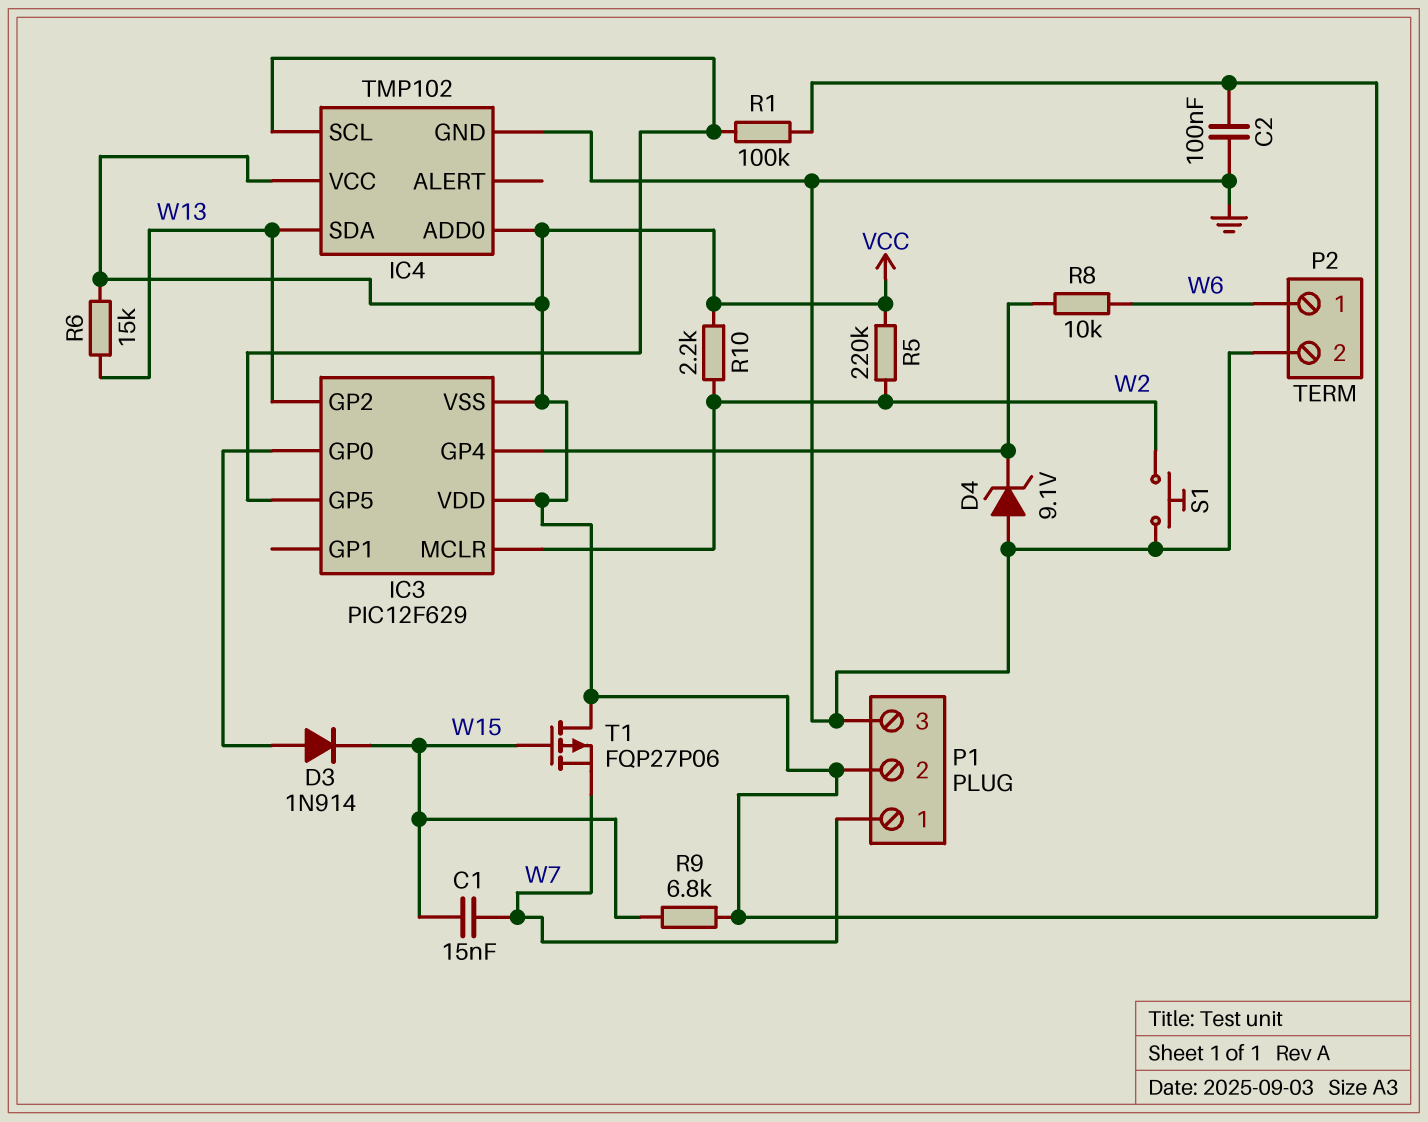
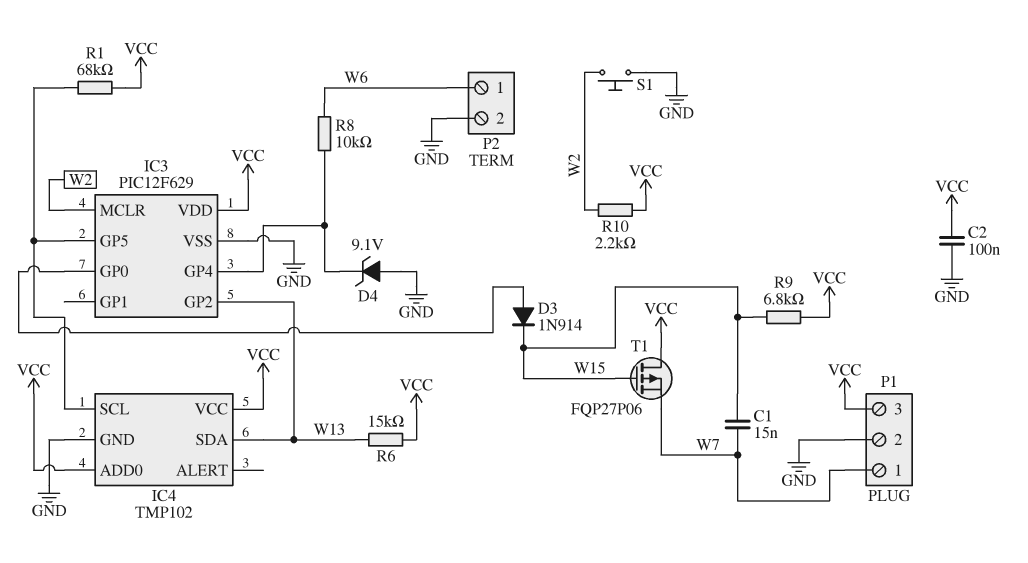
IC3 pin VSS: VCC -> GND
P1 pin 2: VCC -> GND
P1 pin 3: GND -> VCC
R1: 100k (IC3/GP5, VCC) -> 68k (IC3/GP5, VCC)
R5: 220k (VCC, W2) -> none

